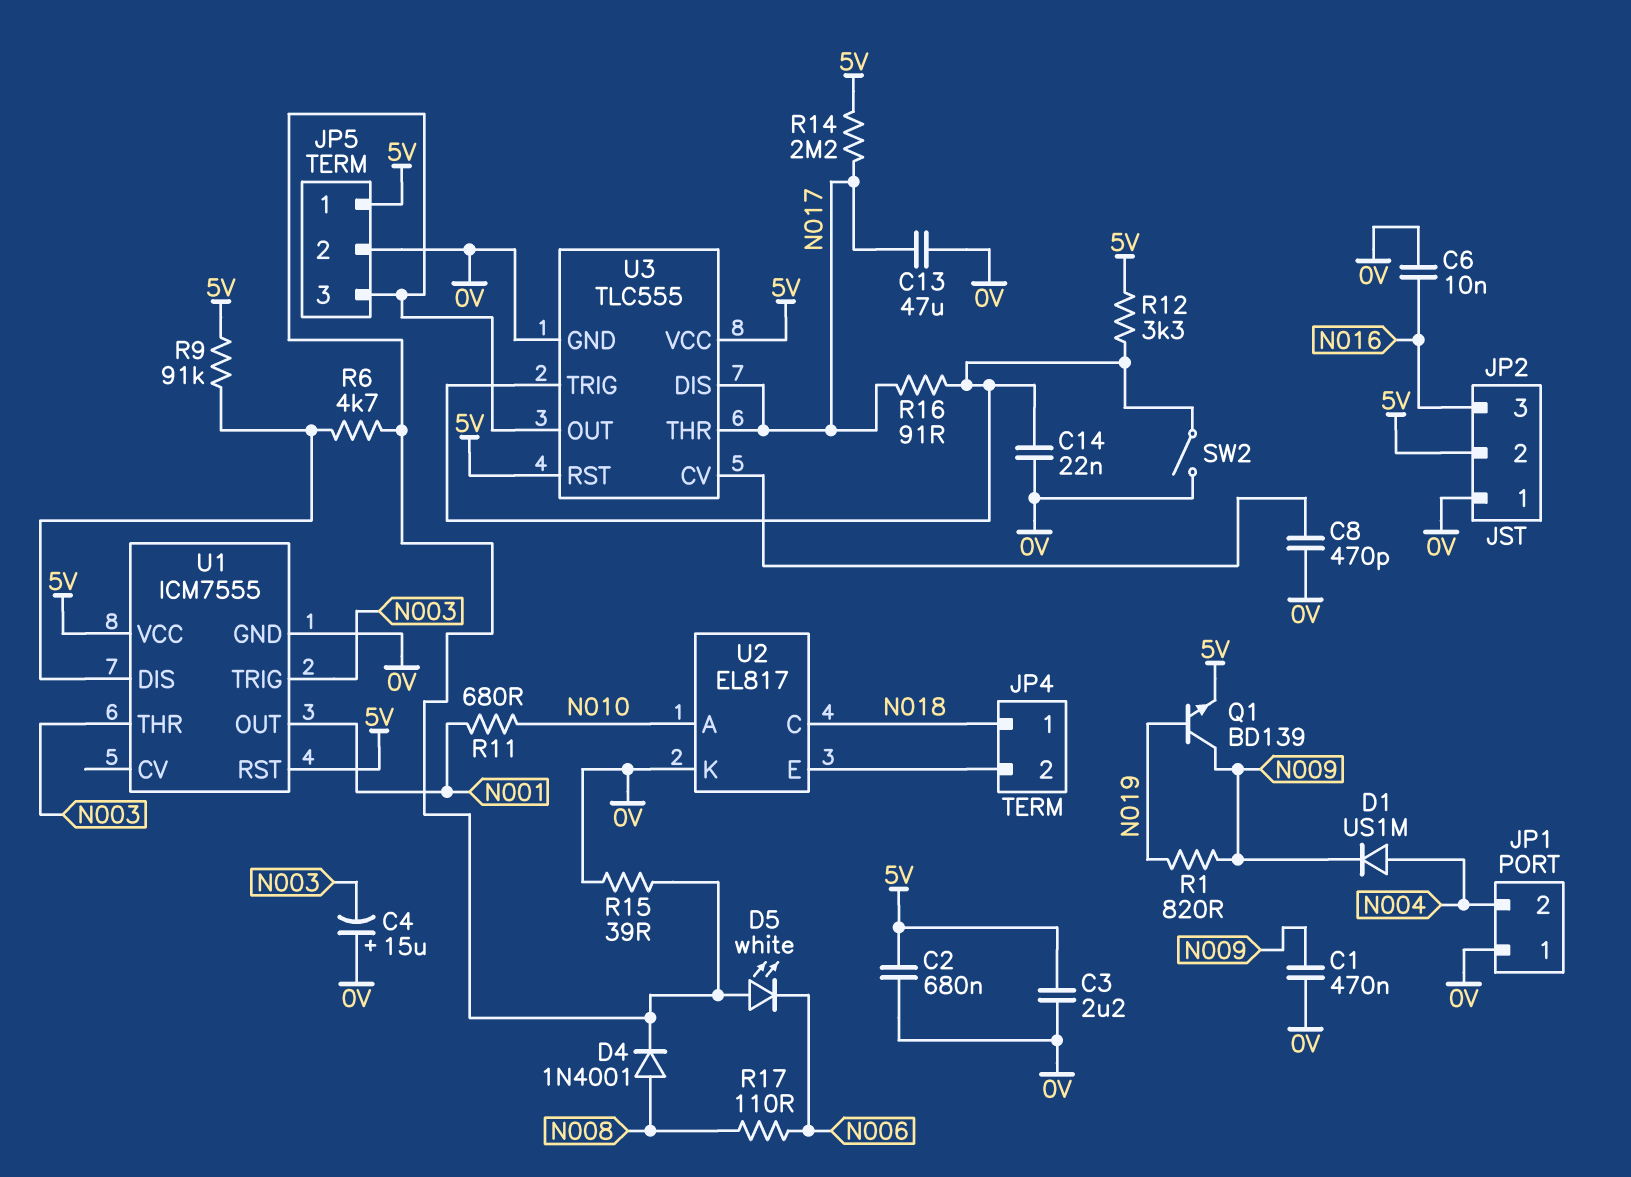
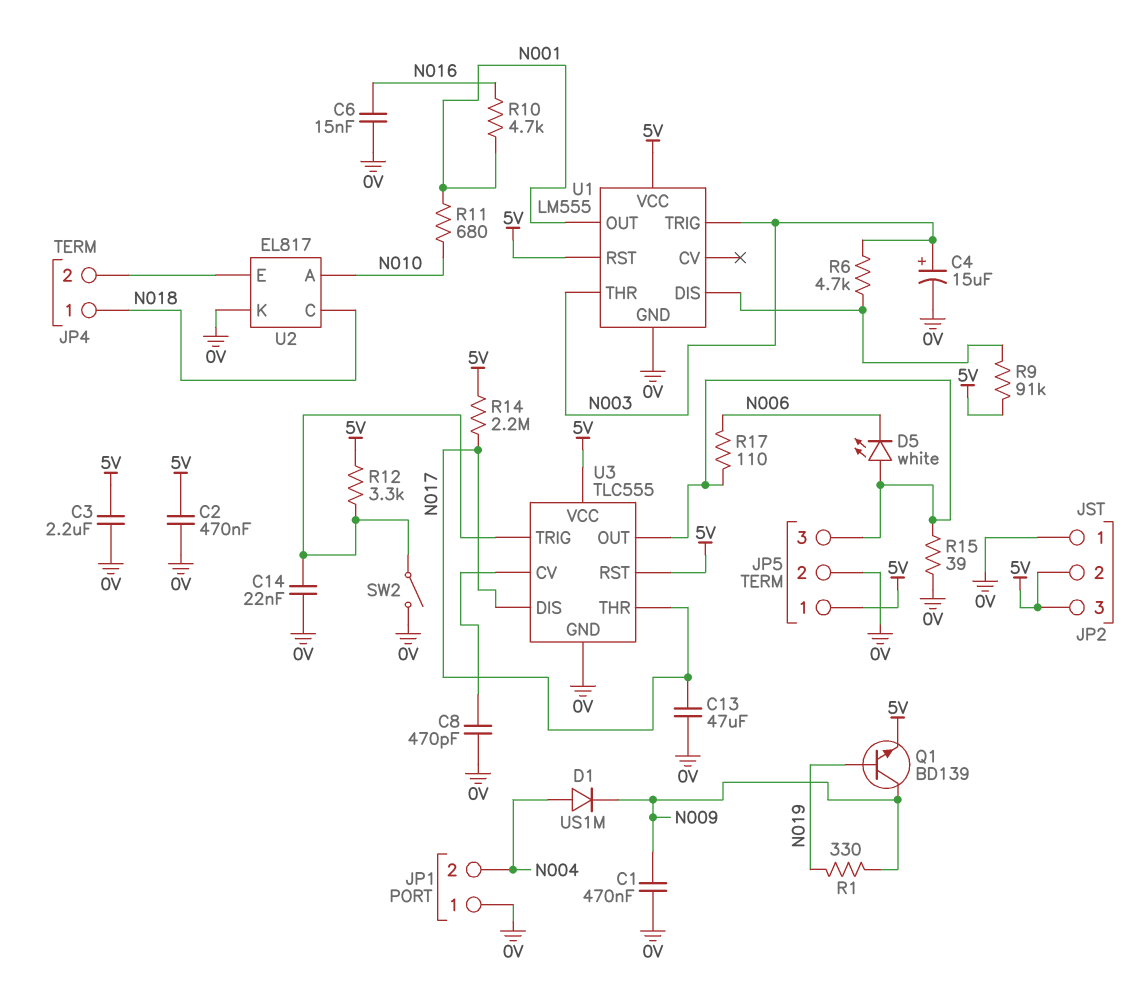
C2: 680nF (0V, 5V) -> 470nF (0V, 5V)
C4: 15uF (plus 0V, minus N003) -> 15uF (plus N003, minus 0V)
C6: 10nF (0V, N016) -> 15nF (0V, N016)
D4: diode 1N4001 (A N008, K JP5/3) -> none
JP2 pin 3: N016 -> 5V
R1: 820 (N009, N019) -> 330 (N009, N019)
R6: 4.7k (JP5/3, U1/DIS) -> 4.7k (N003, U1/DIS)
R10: none -> 4.7k (N001, N016)
R16: 91 (N017, U3/TRIG) -> none
R17: 110 (N006, N008) -> 110 (JP5/3, N006)
U1: ICM7555 -> LM555

